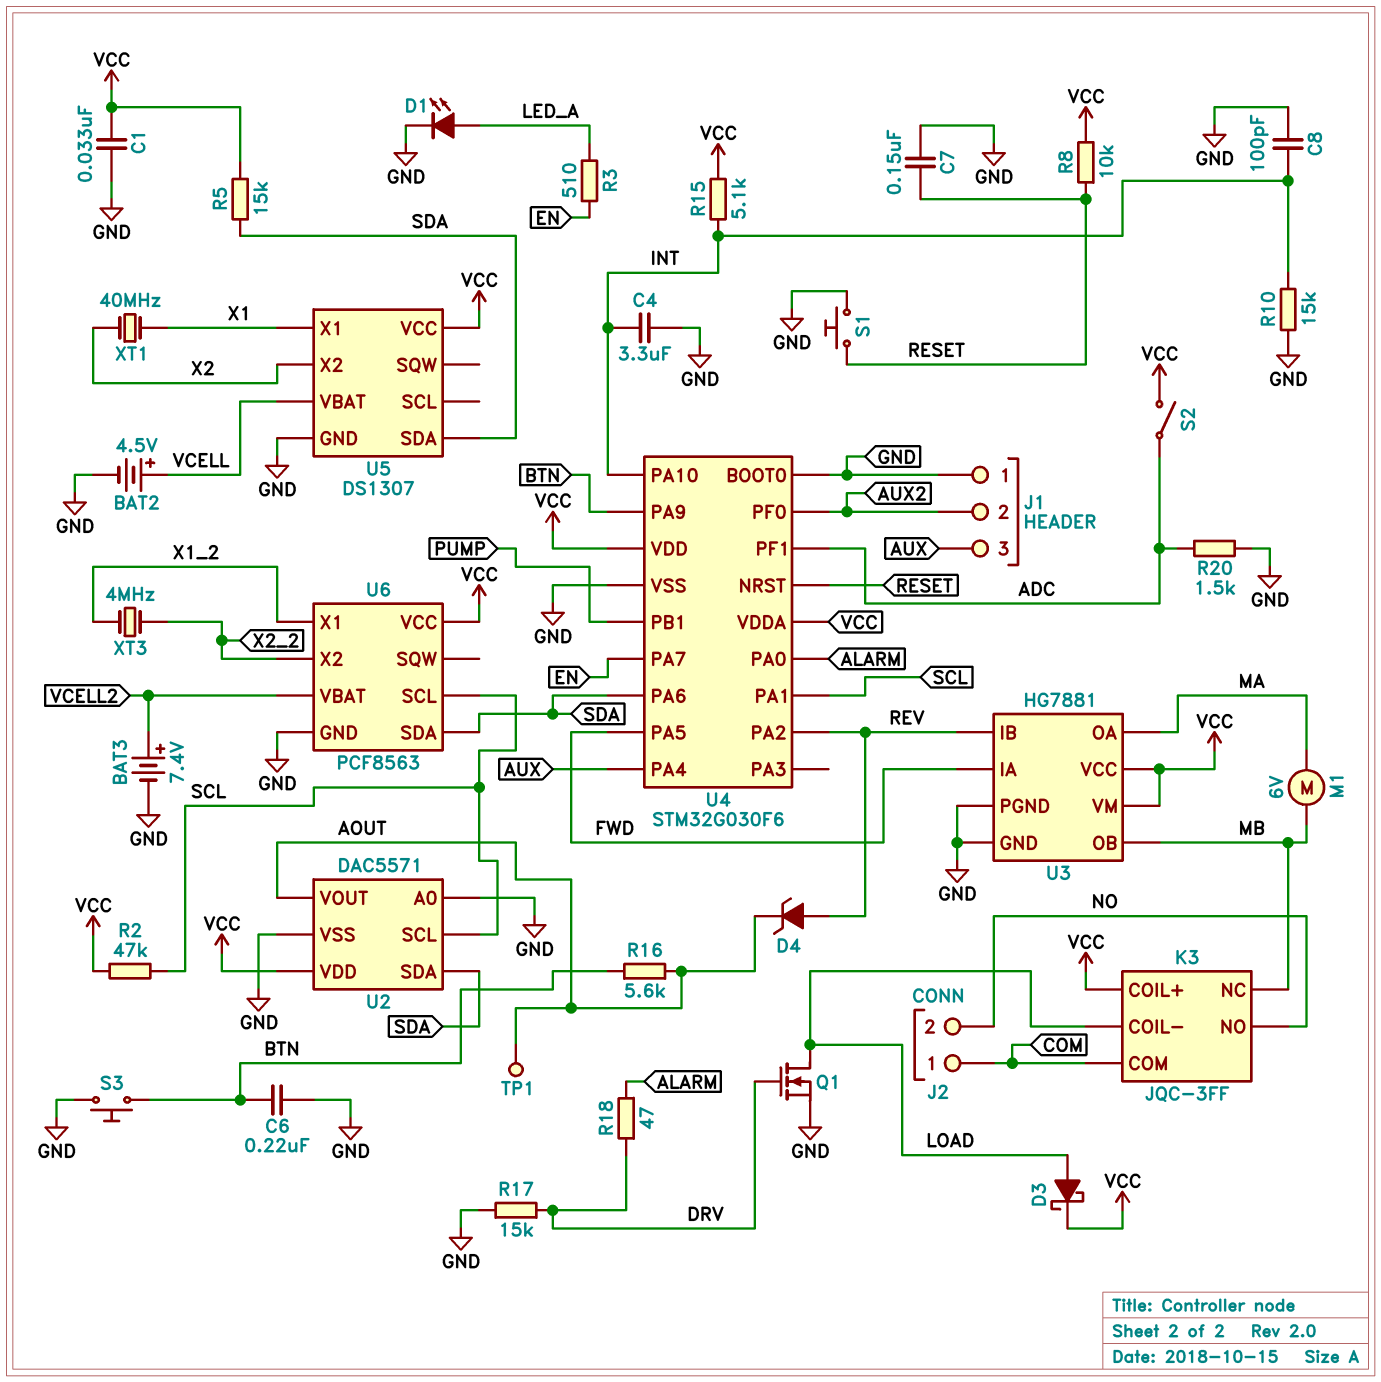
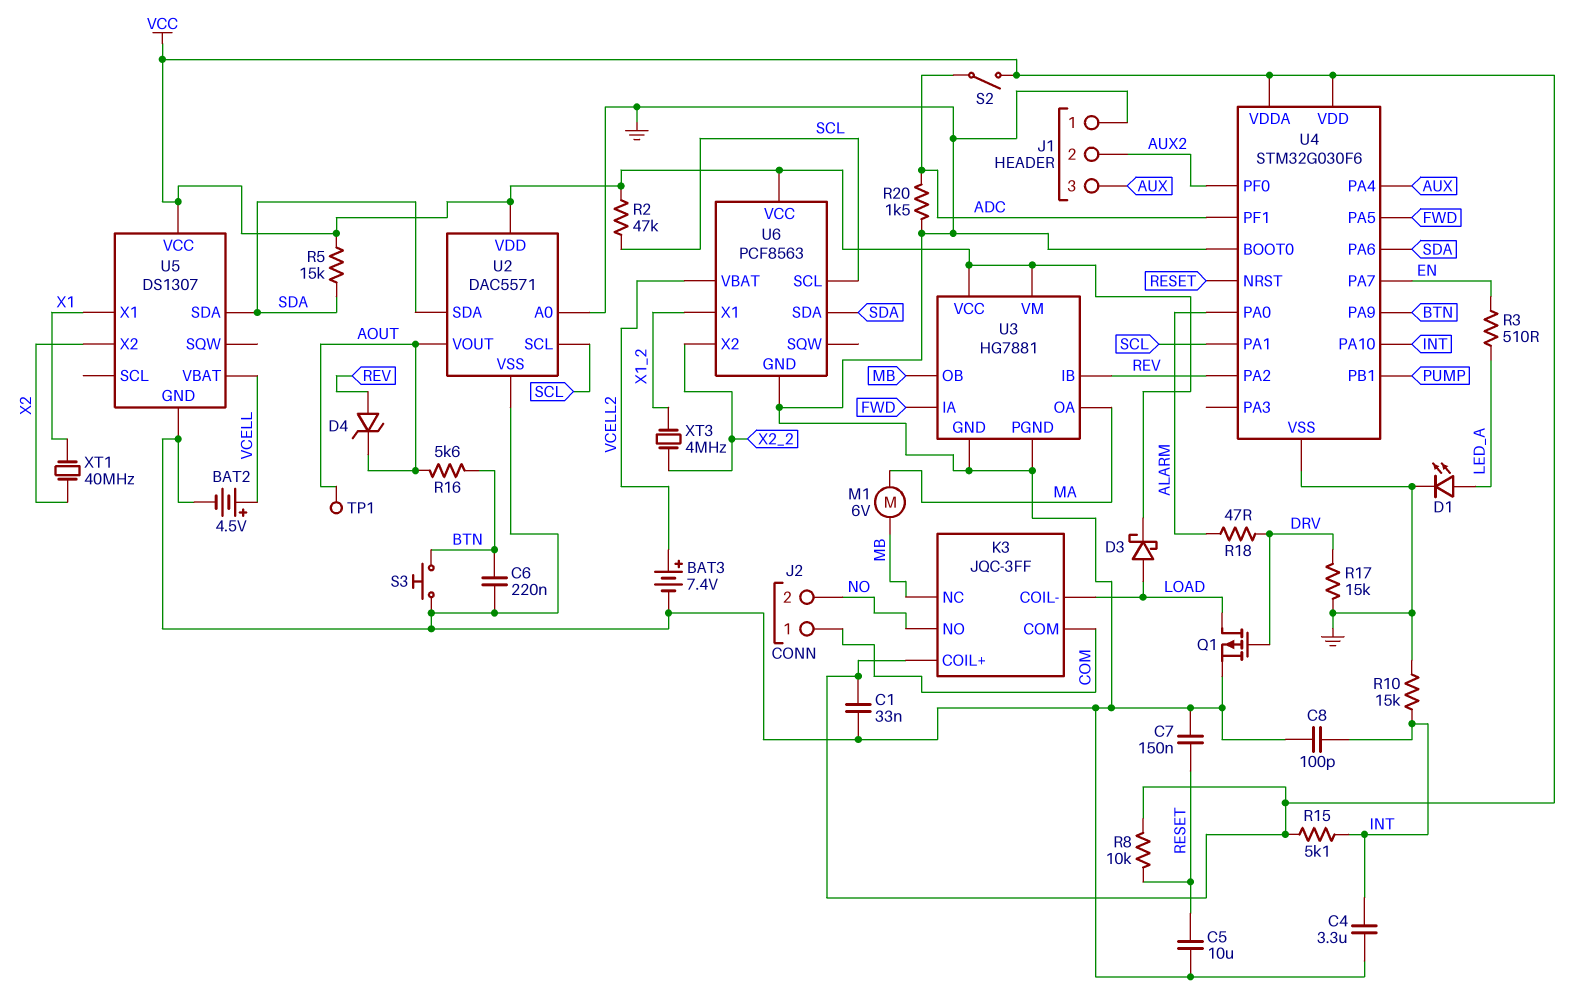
C5: none -> 10uF (GND, RESET)
Q1: NMOS (G DRV, D LOAD, S GND) -> PMOS (G DRV, D LOAD, S GND)
S1: button (GND, RESET) -> none

